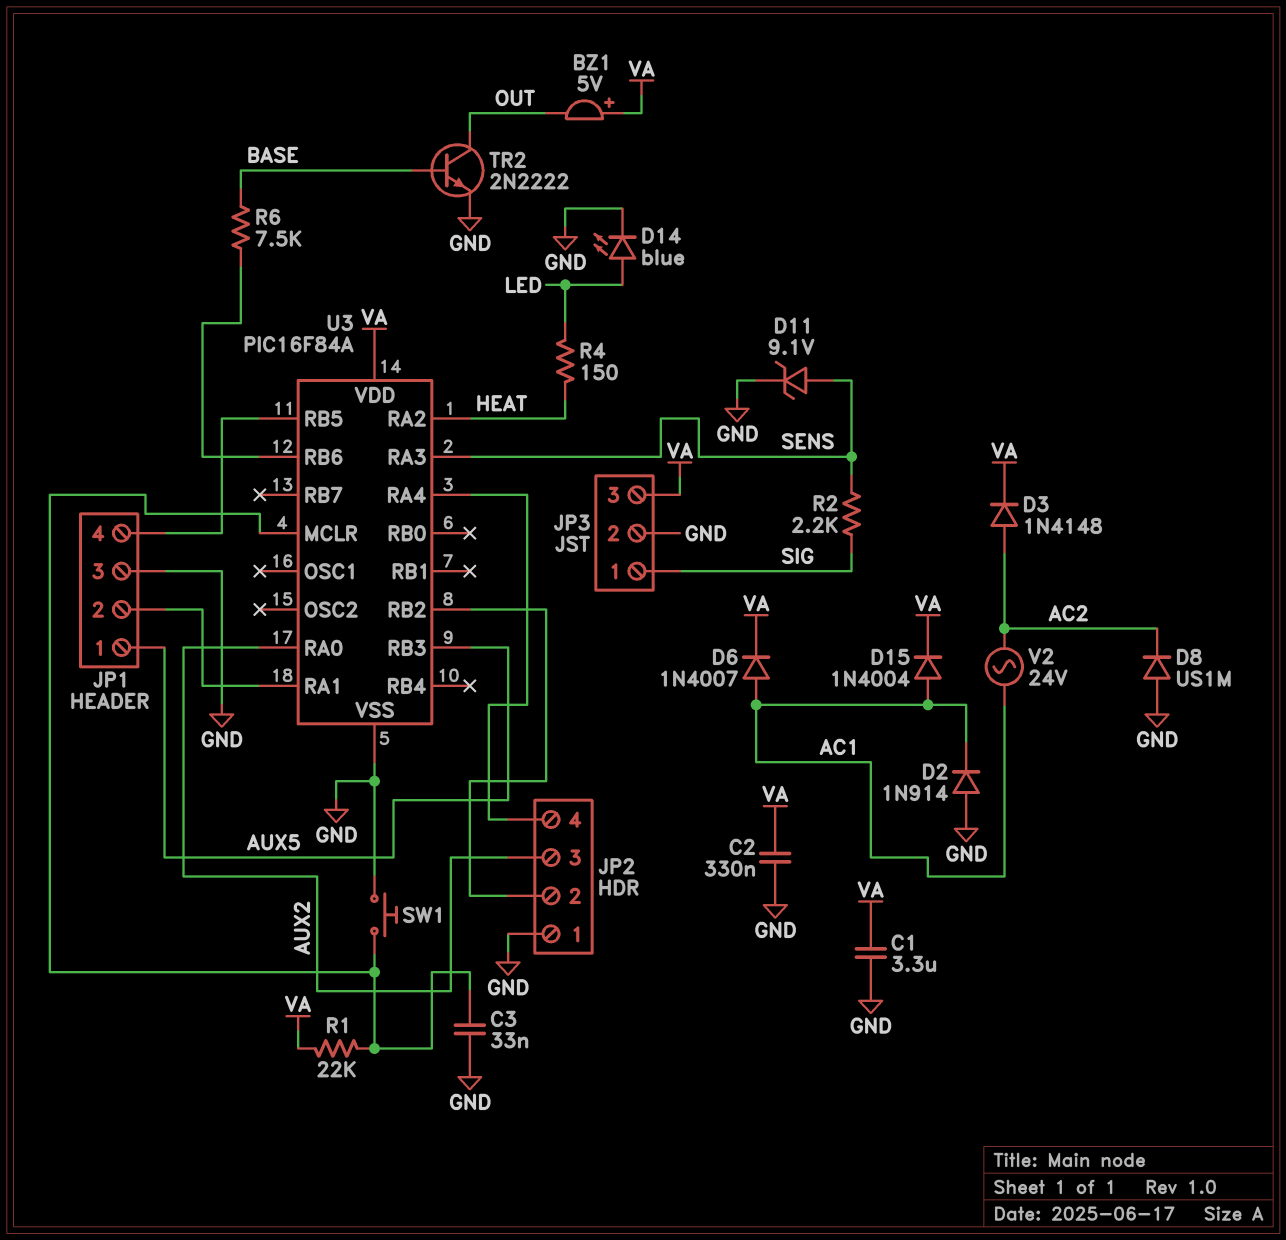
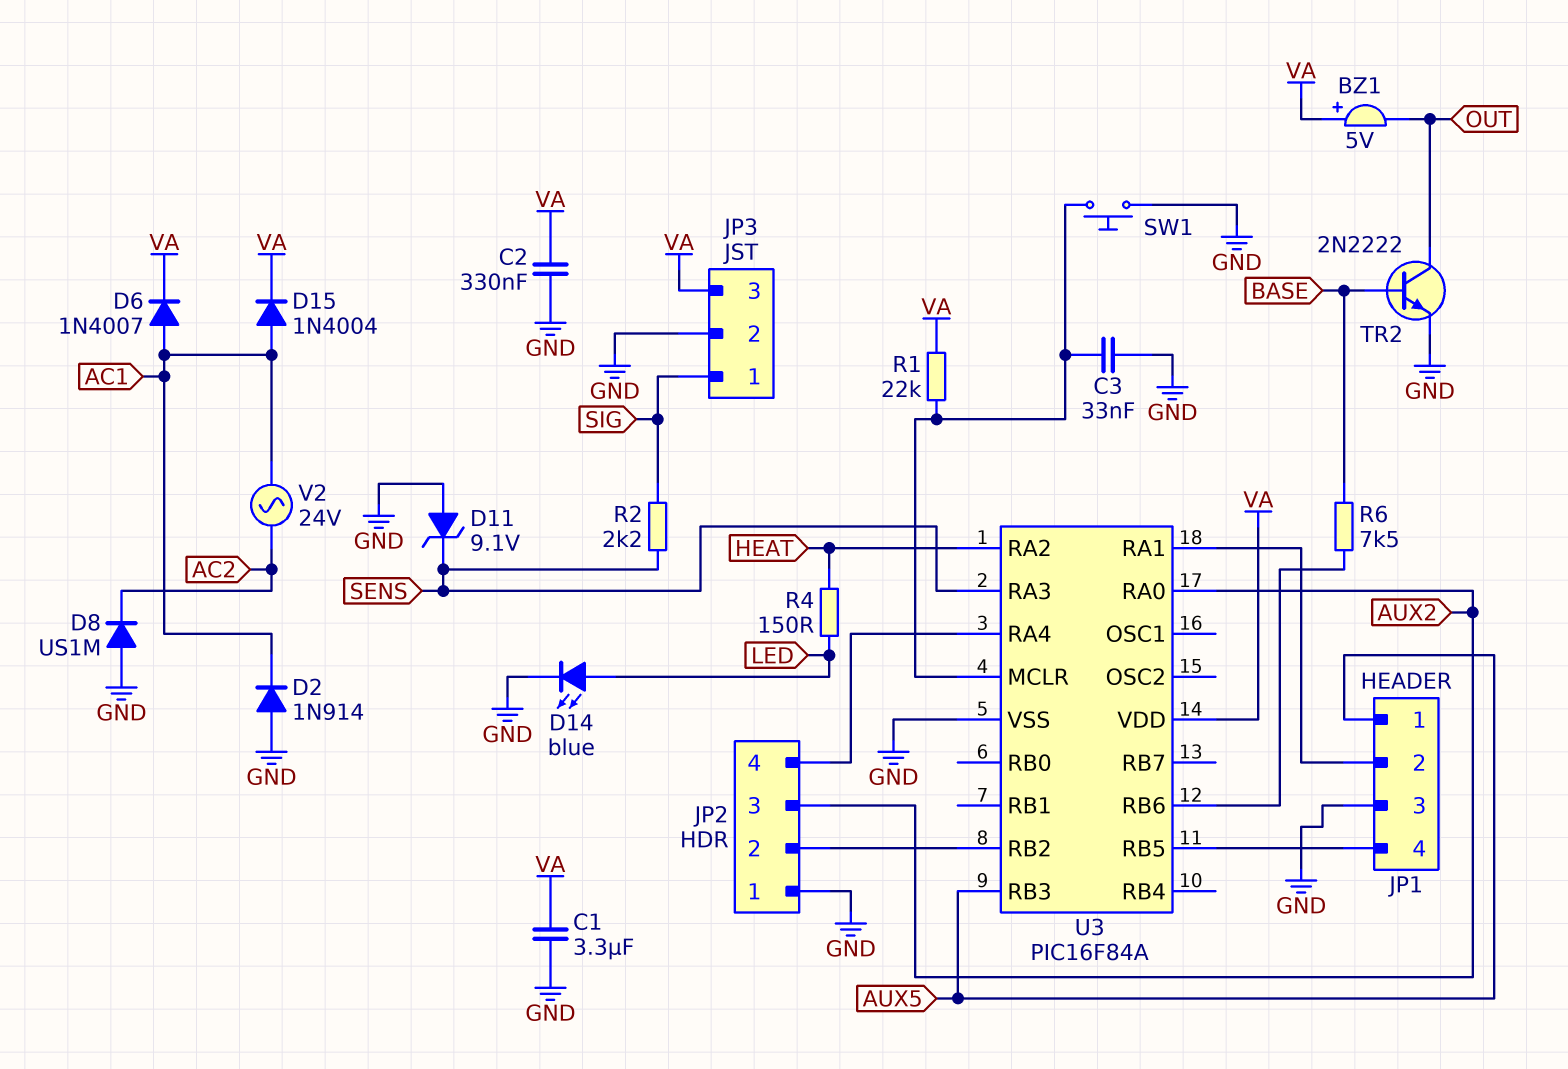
D3: diode 1N4148 (A AC2, K VA) -> none
D11: zener 9.1V (A SENS, K GND) -> zener 9.1V (A GND, K SENS)

